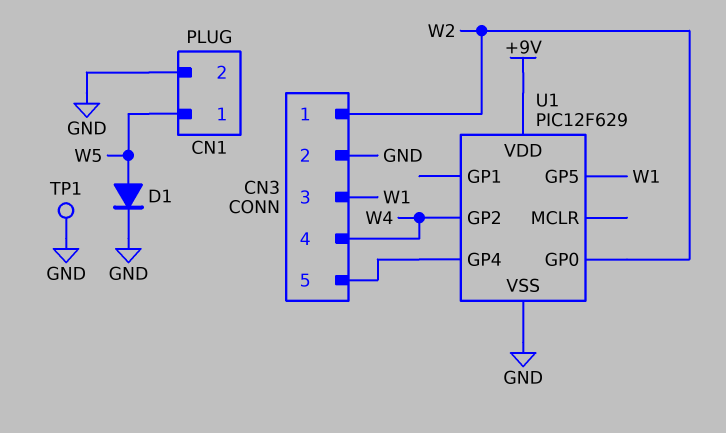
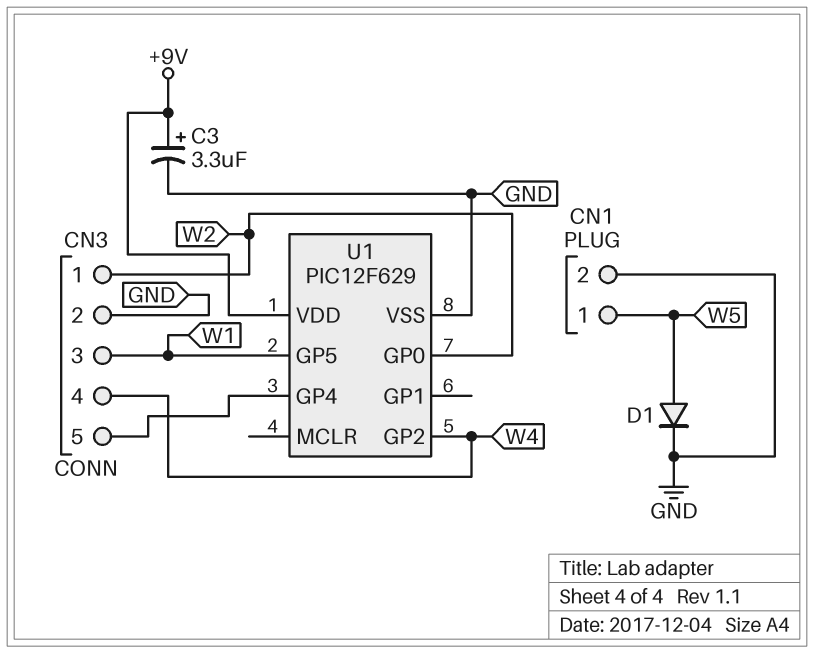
C3: none -> 3.3uF (plus +9V, minus GND)
TP1: test point (GND) -> none

